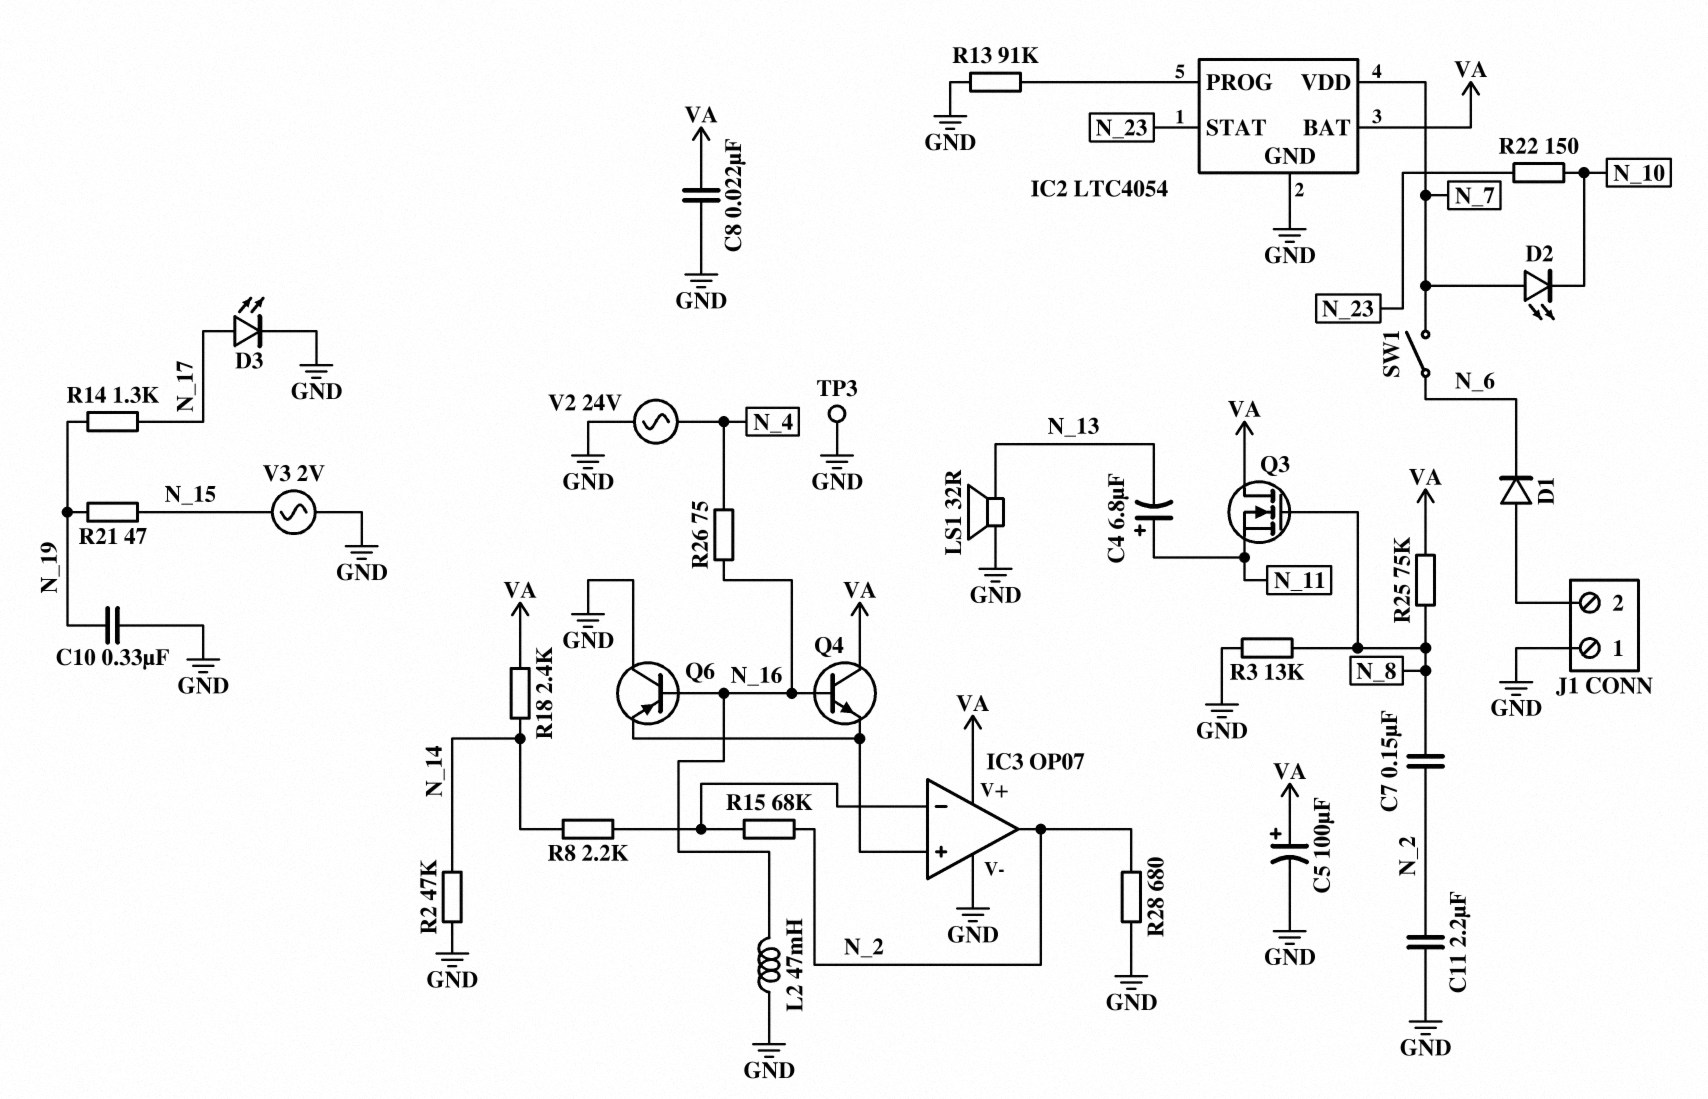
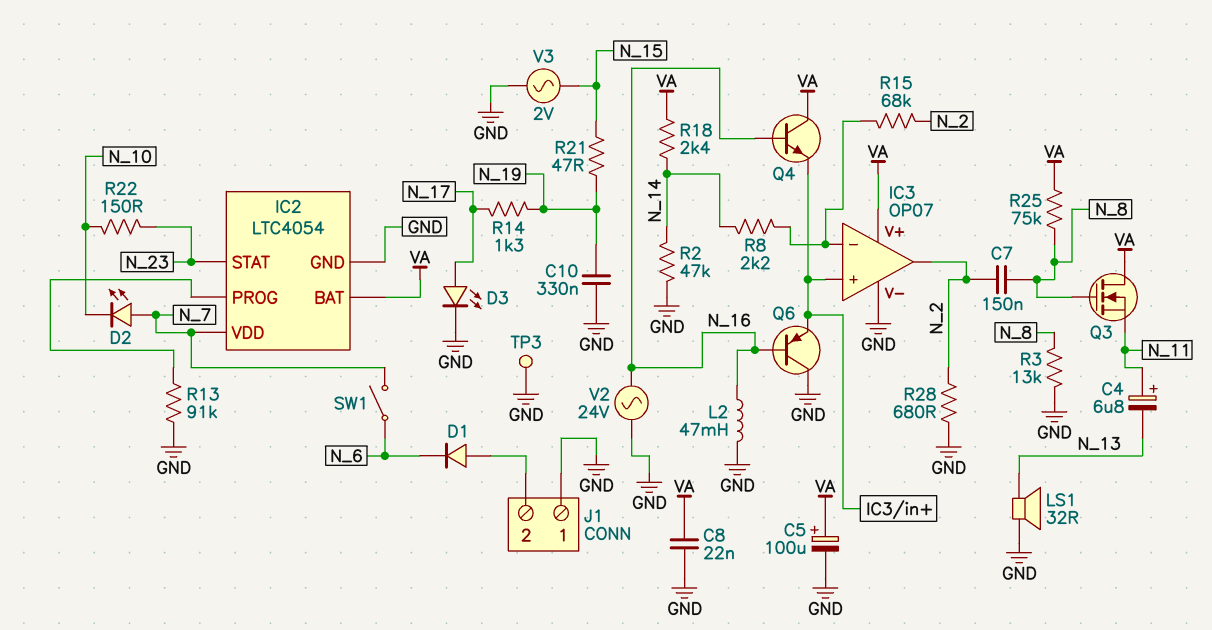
C11: 2.2uF (GND, N_2) -> none
R26: 75 (N_4, N_16) -> none
V2: AC 24V (GND, N_4) -> AC 24V (GND, N_16)

